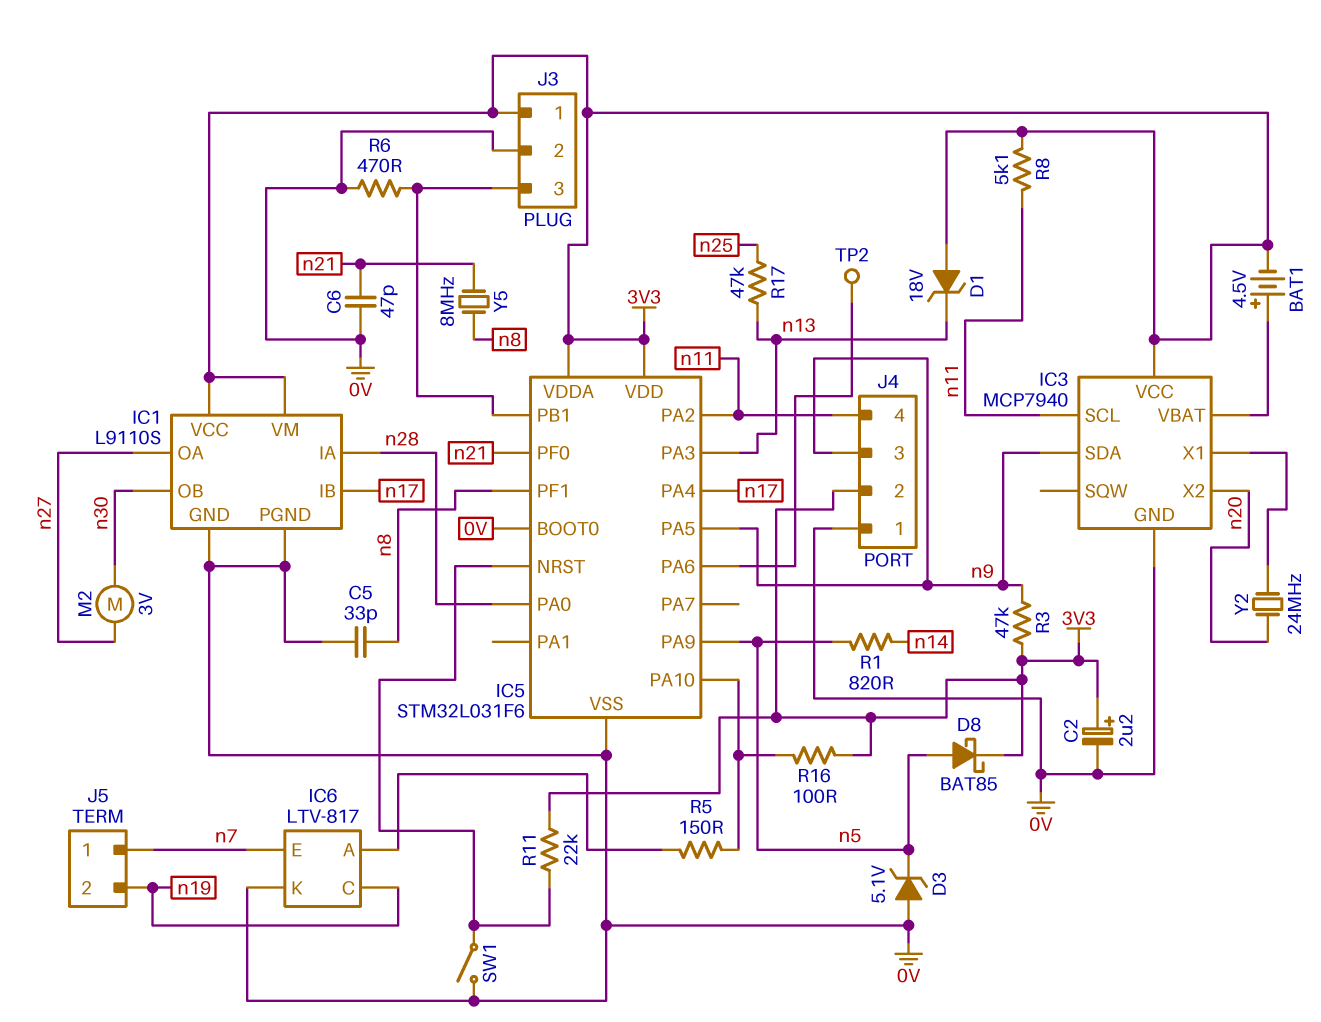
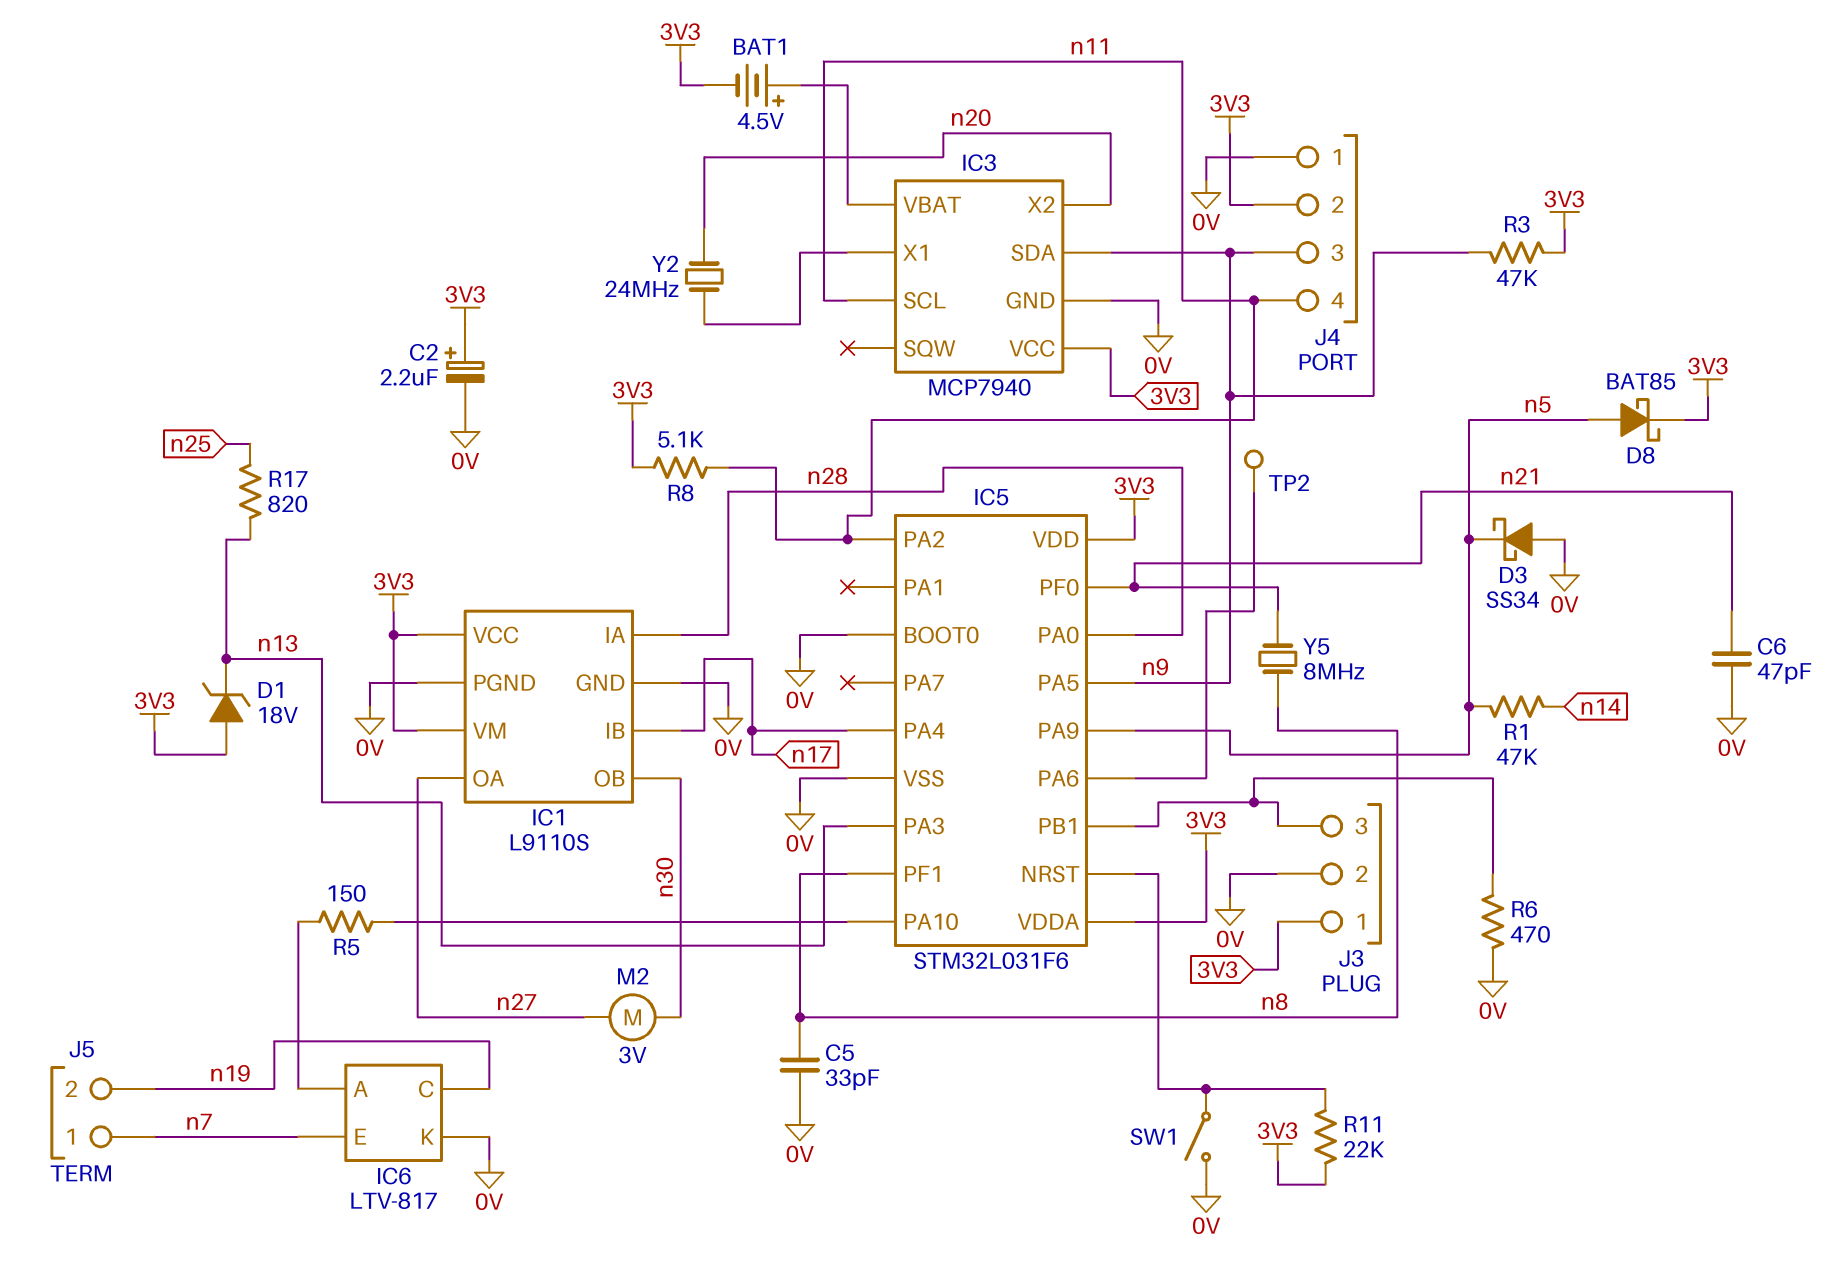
D3: zener 5.1V (A 0V, K n5) -> schottky SS34 (A 0V, K n5)
R1: 820 (n5, n14) -> 47k (n5, n14)
R16: 100 (3V3, IC5/PA10) -> none
R17: 47k (n13, n25) -> 820 (n13, n25)

